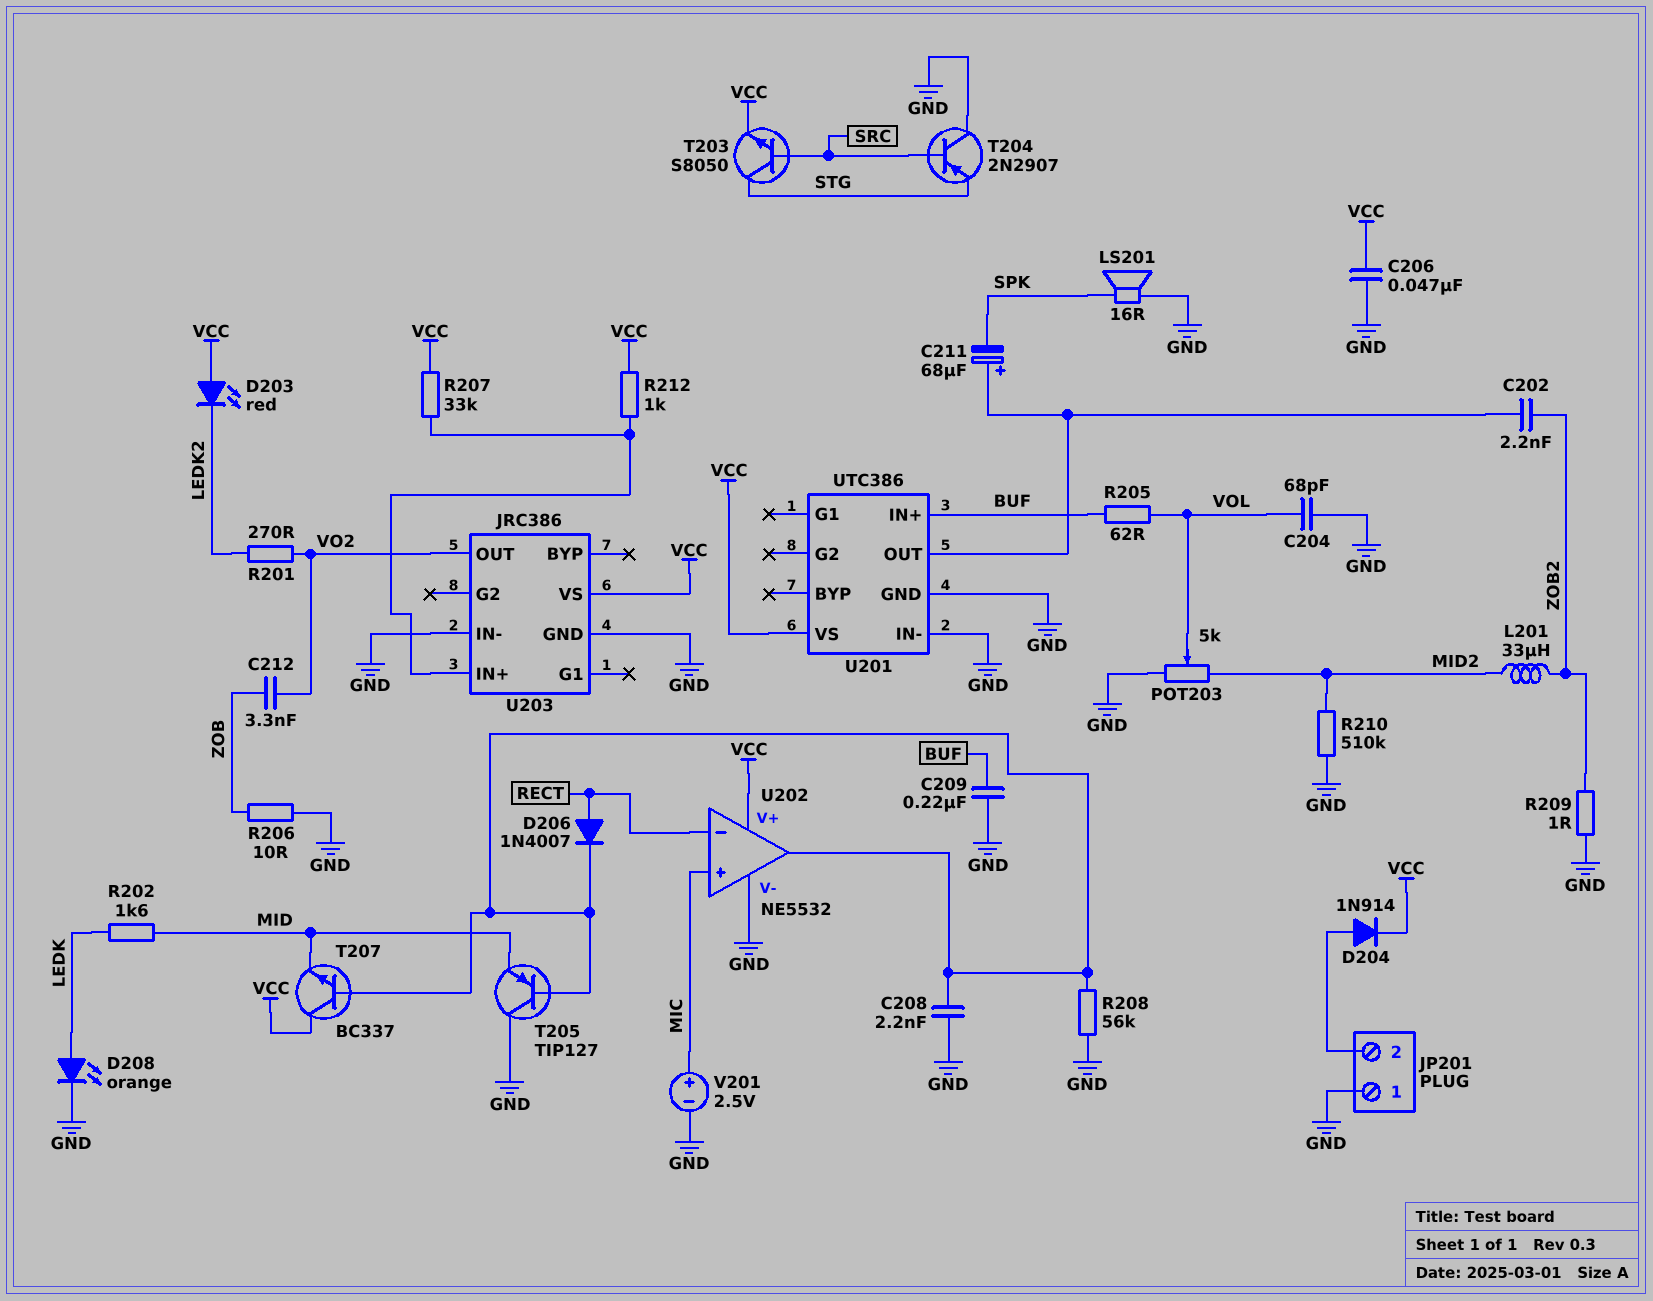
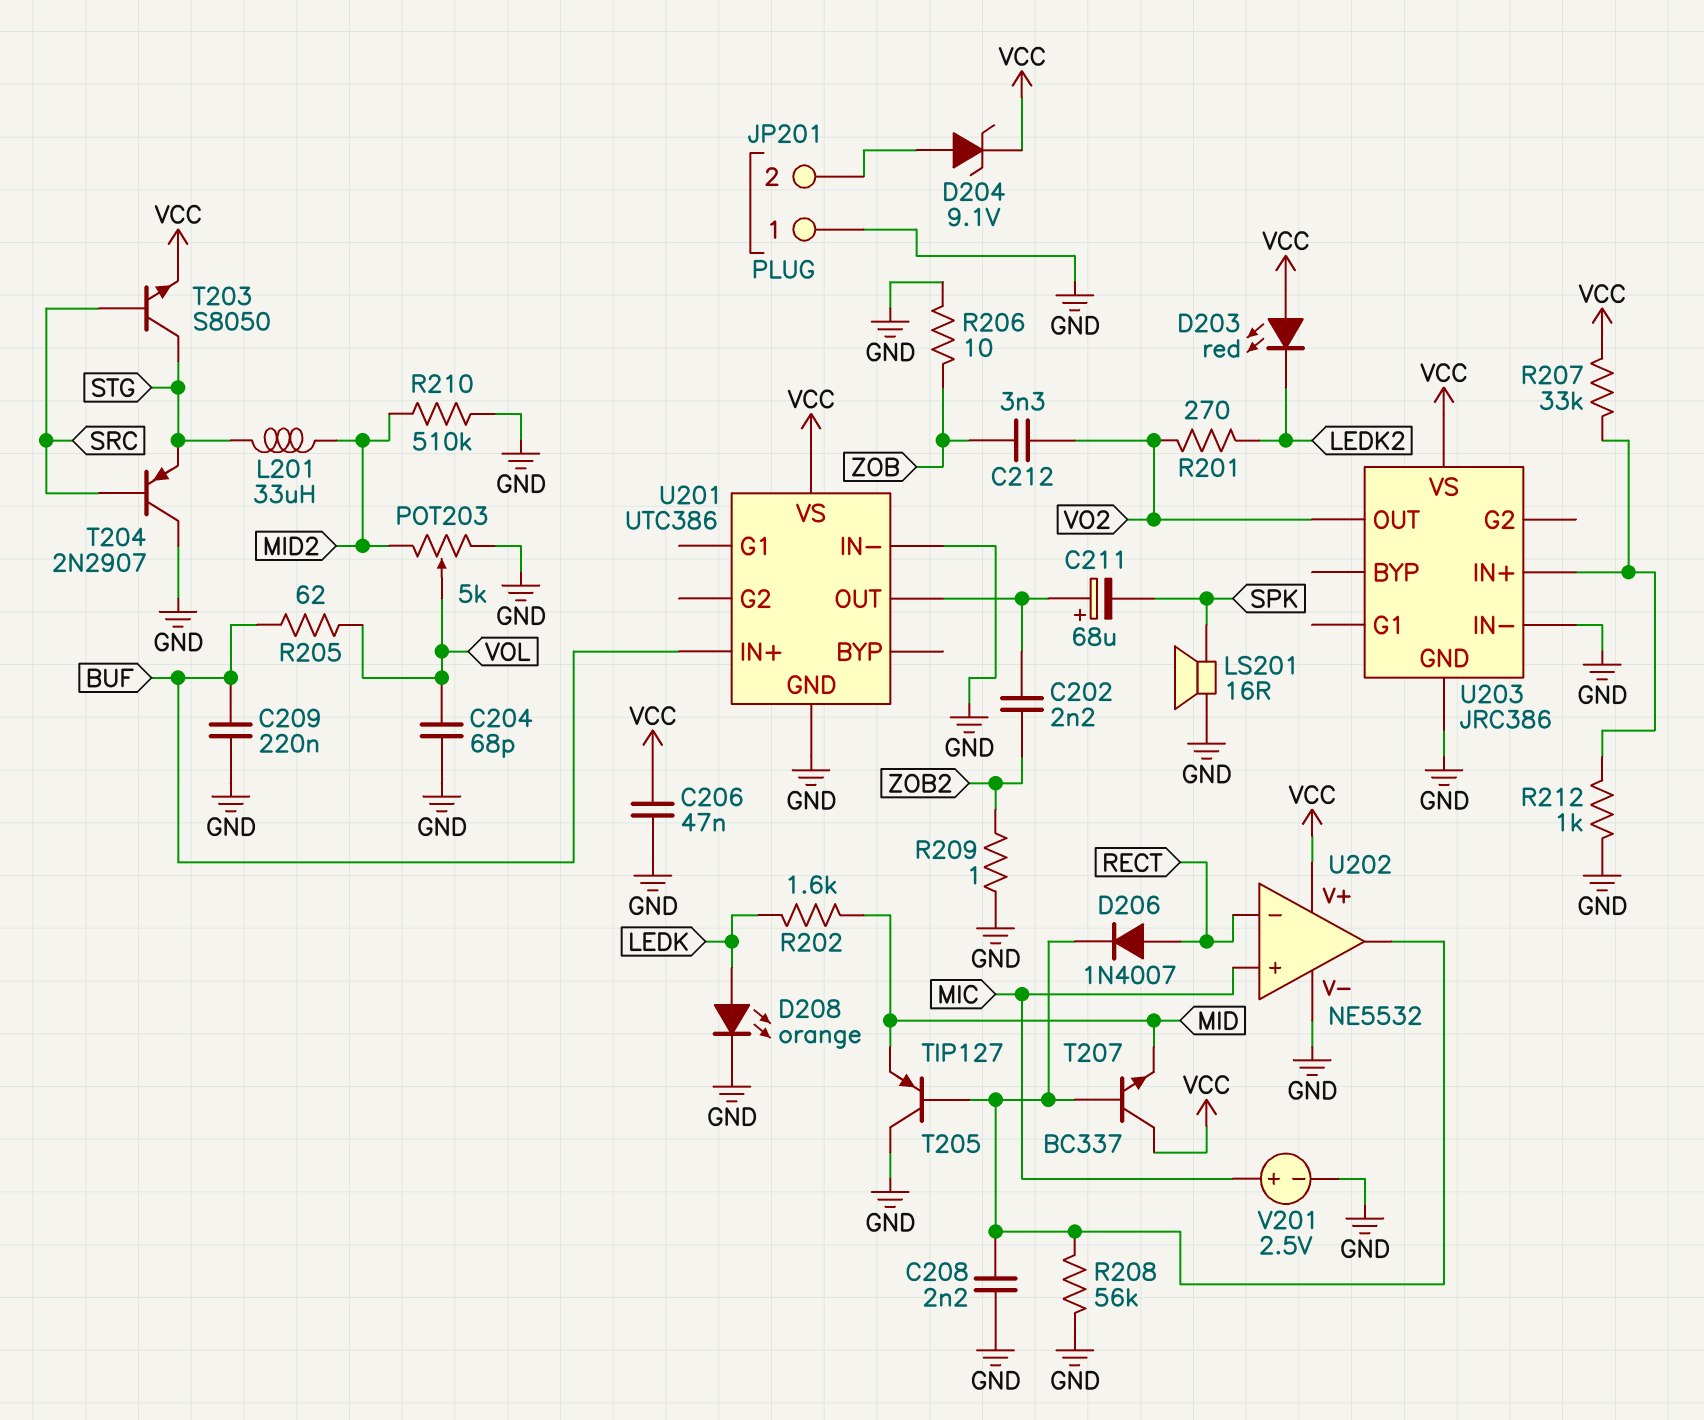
D204: diode 1N914 (A JP201/2, K VCC) -> zener 9.1V (A JP201/2, K VCC)
L201: 33uH (MID2, ZOB2) -> 33uH (MID2, STG)
R212: 1k (U203/IN+, VCC) -> 1k (GND, U203/IN+)

